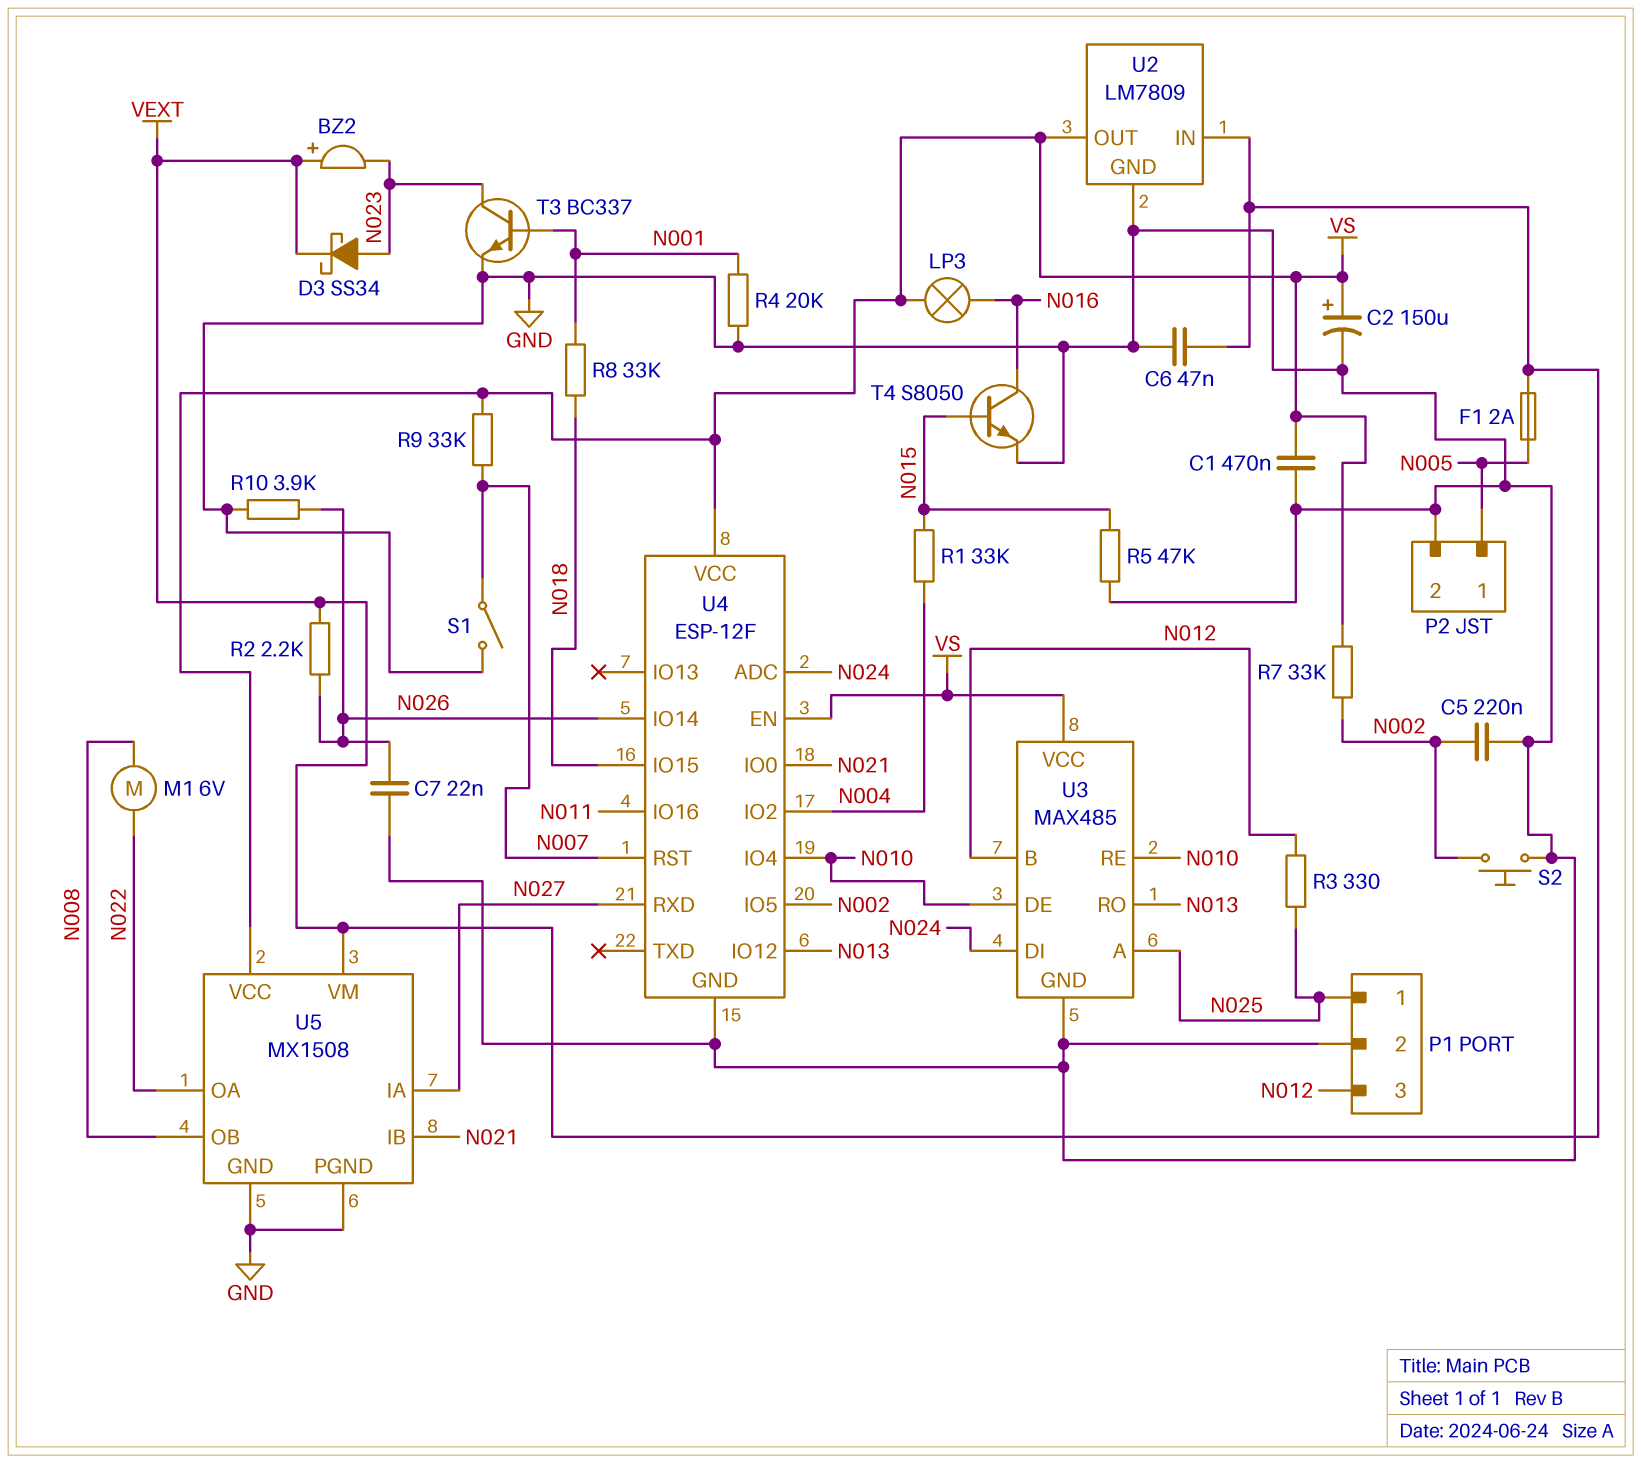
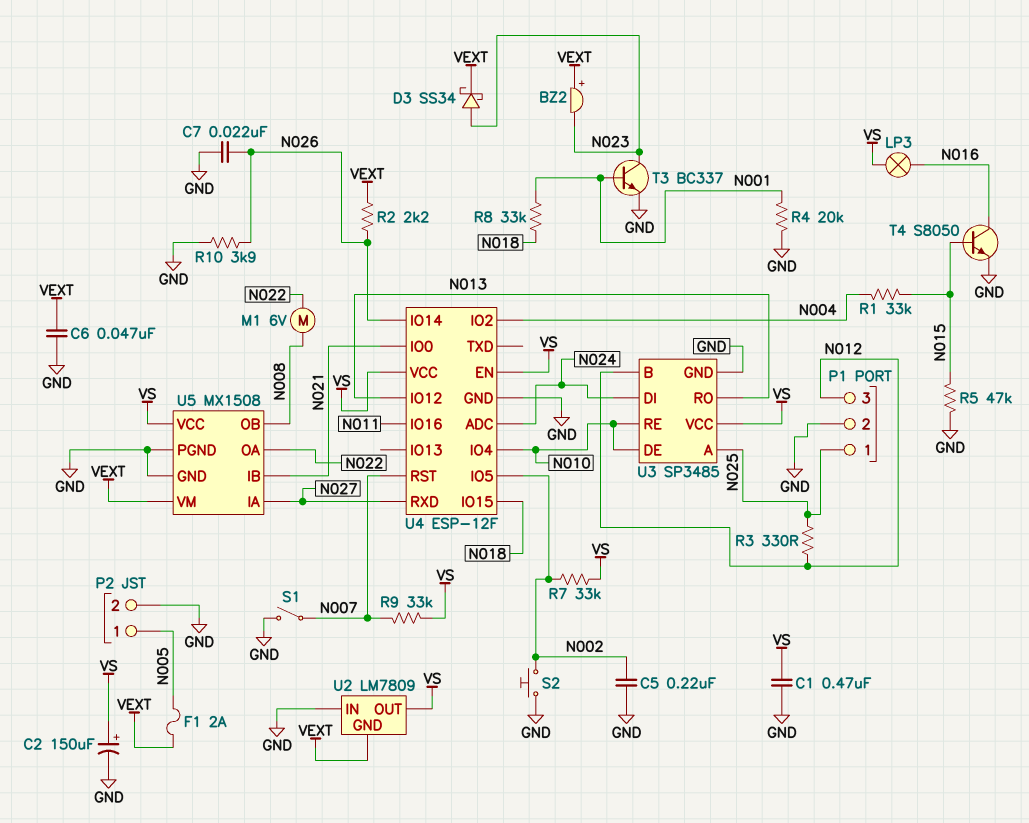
U2 pin GND: GND -> VEXT
U2 pin IN: VEXT -> GND
U3: MAX485 -> SP3485

